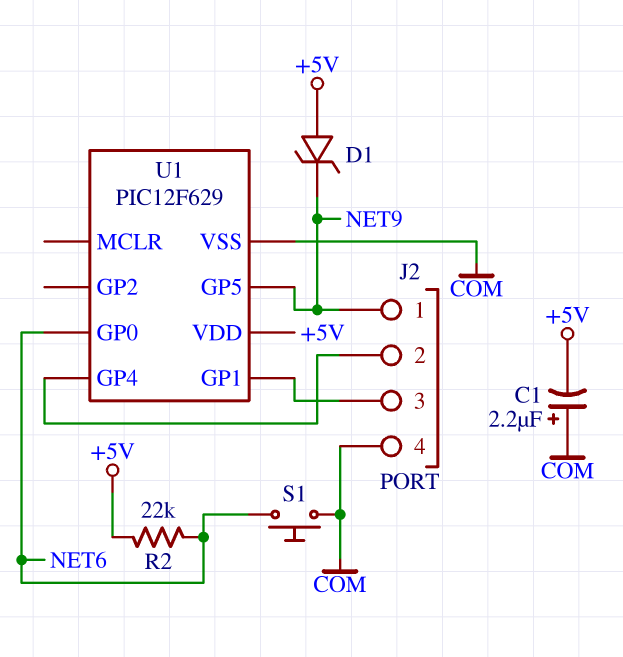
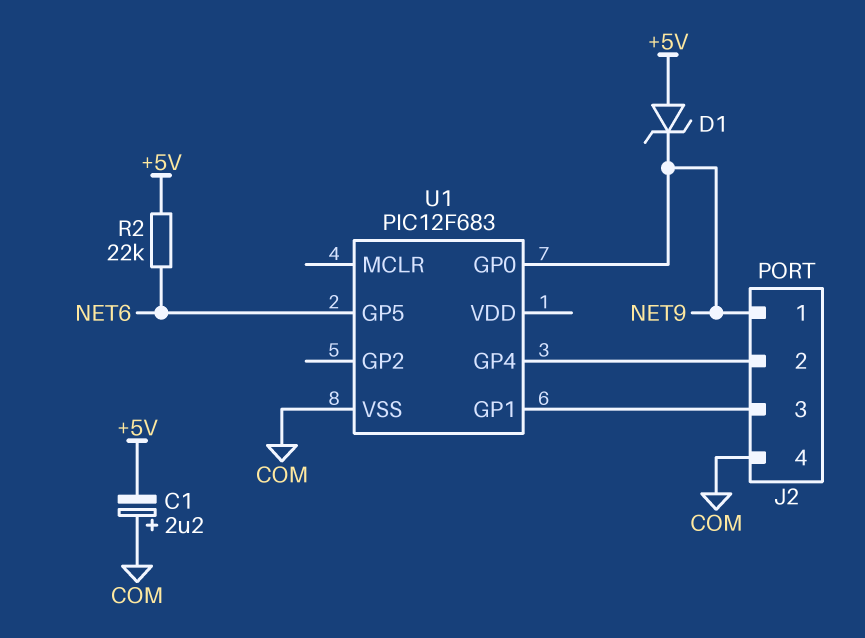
S1: button (COM, NET6) -> none
U1: PIC12F629 -> PIC12F683
U1 pin GP0: NET6 -> NET9
U1 pin GP5: NET9 -> NET6
U1 pin VDD: +5V -> none

